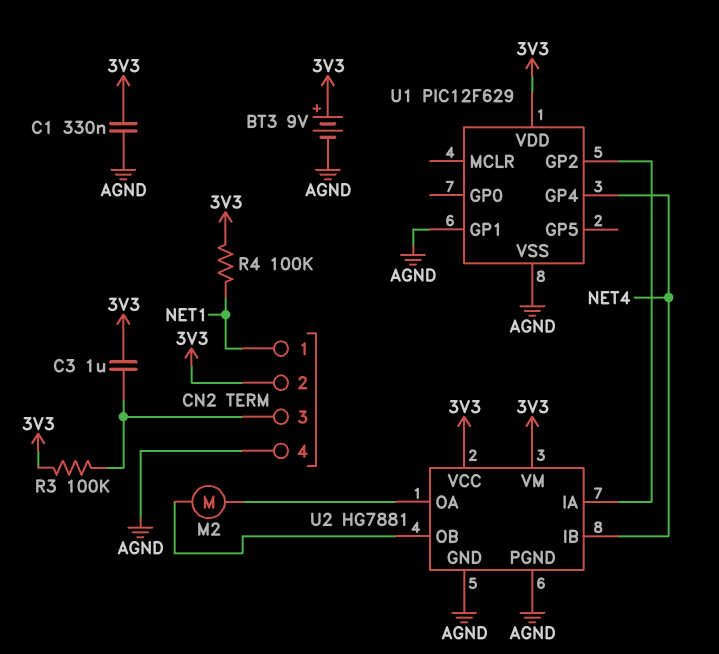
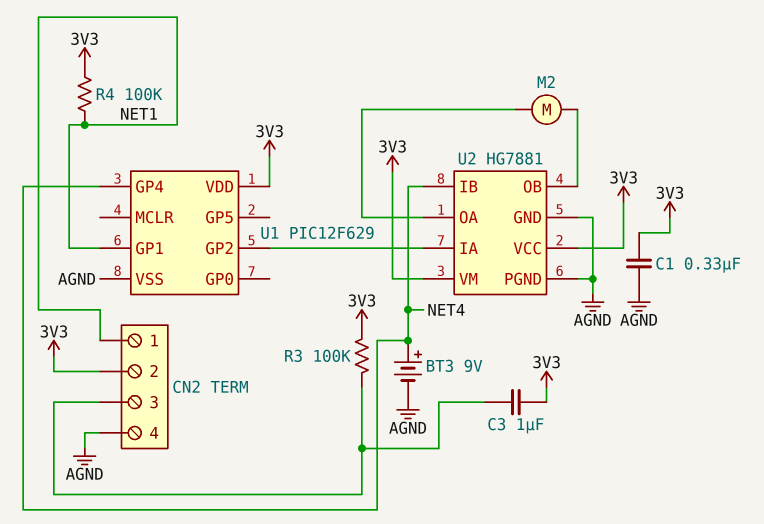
BT3: 9V (plus 3V3, minus AGND) -> 9V (plus NET4, minus AGND)
U1 pin GP1: AGND -> NET1

